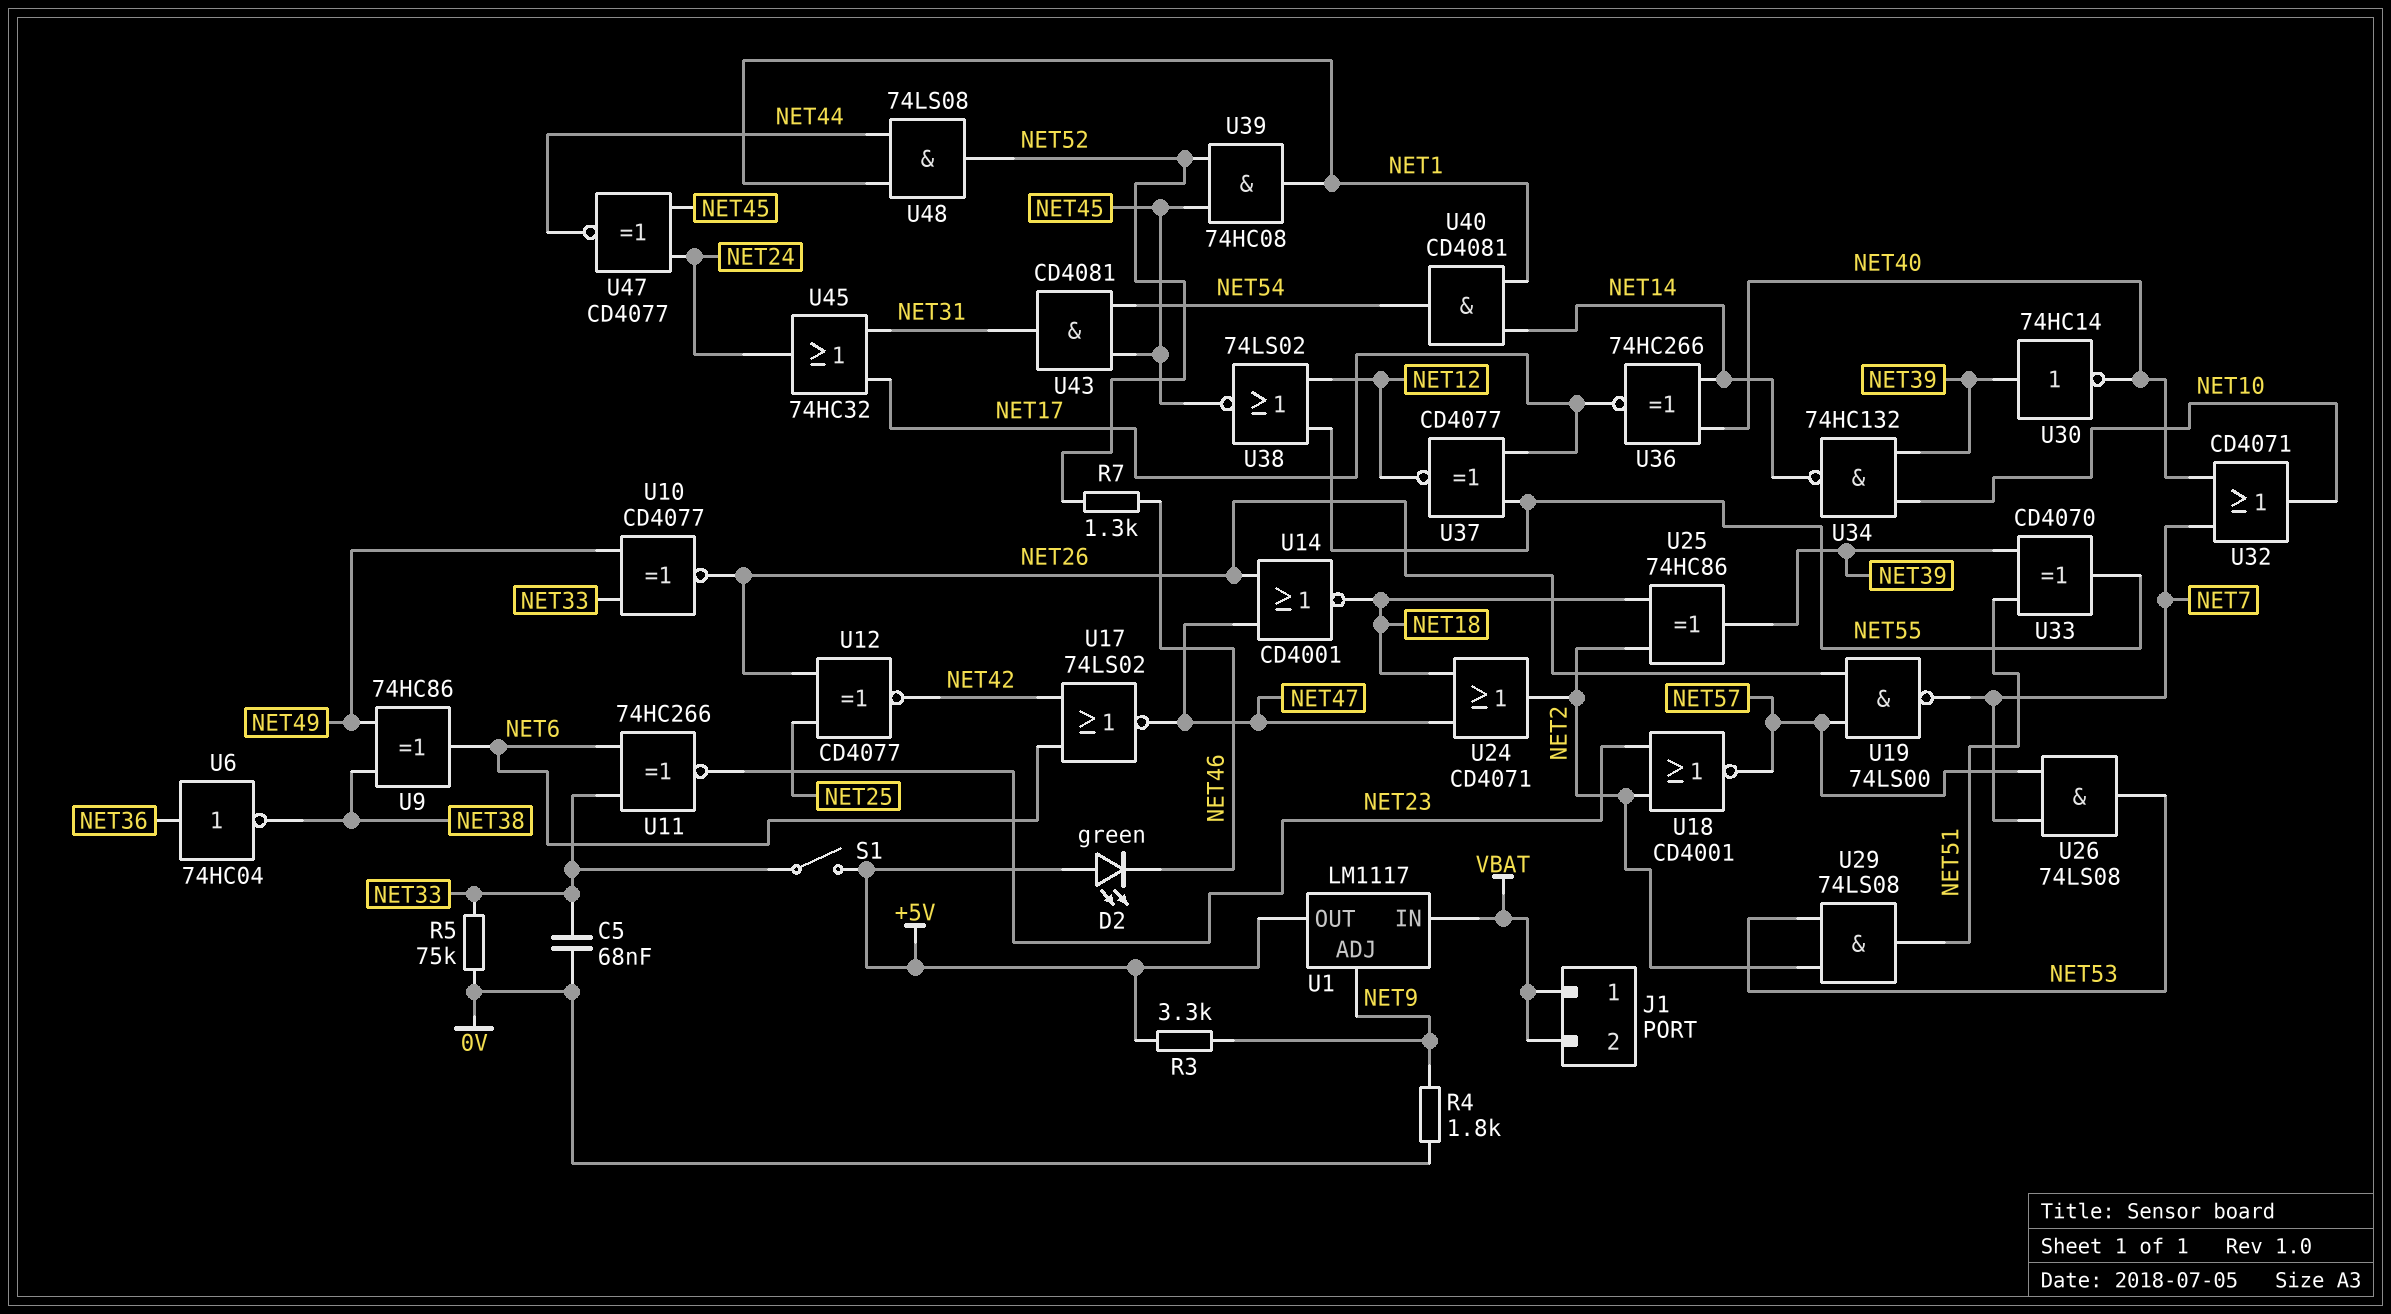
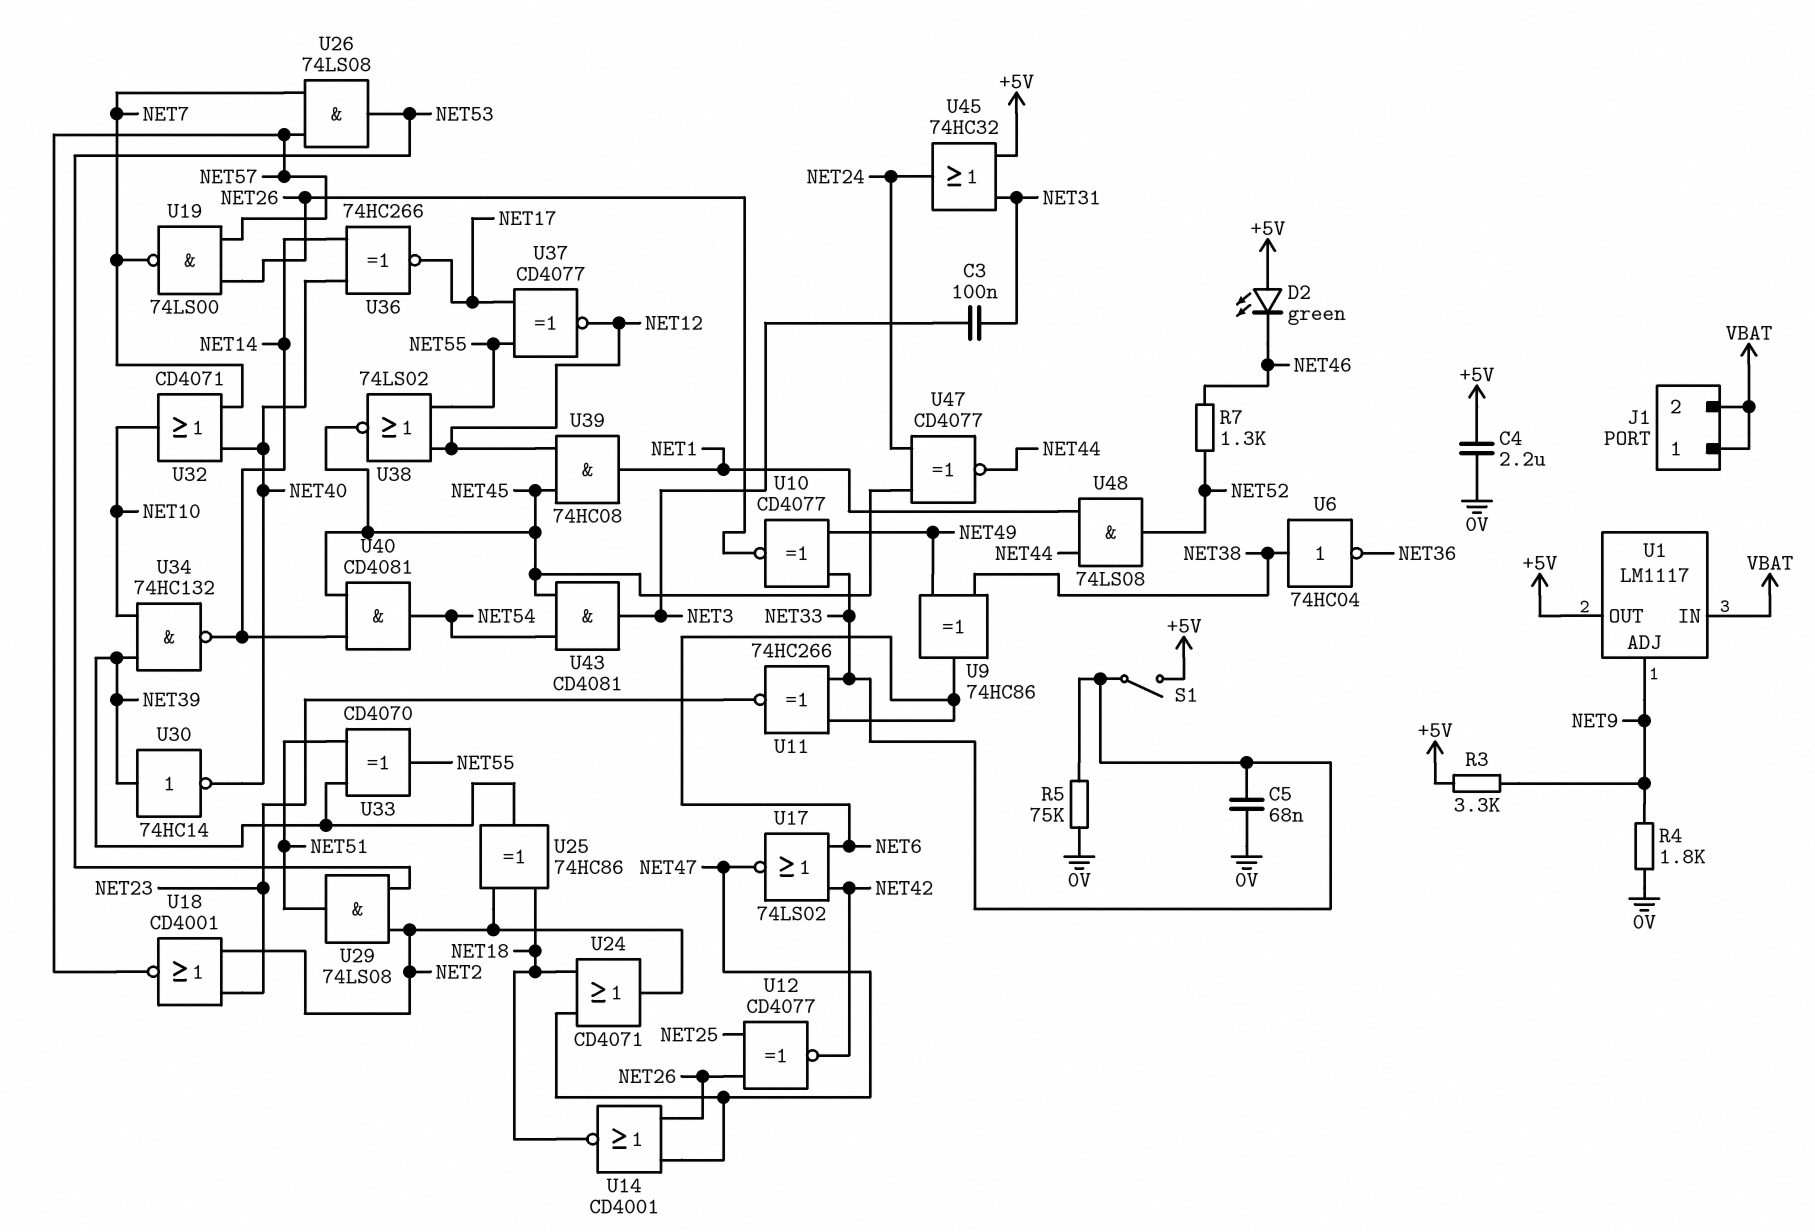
C3: none -> 100nF (NET3, NET31)
C4: none -> 2.2uF (+5V, 0V)
U6: NOT 74HC04 (in NET36, out NET38) -> NOT 74HC04 (in NET38, out NET36)
U39: AND 74HC08 (in NET45, in NET52, out NET1) -> AND 74HC08 (in NET12, in NET45, out NET1)
U40: AND CD4081 (in NET1, in NET14, out NET54) -> AND CD4081 (in NET14, in NET45, out NET54)
U43: AND CD4081 (in NET45, in NET54, out NET31) -> AND CD4081 (in NET45, in NET54, out NET3)
U45: OR 74HC32 (in NET17, in NET31, out NET24) -> OR 74HC32 (in +5V, in NET31, out NET24)

